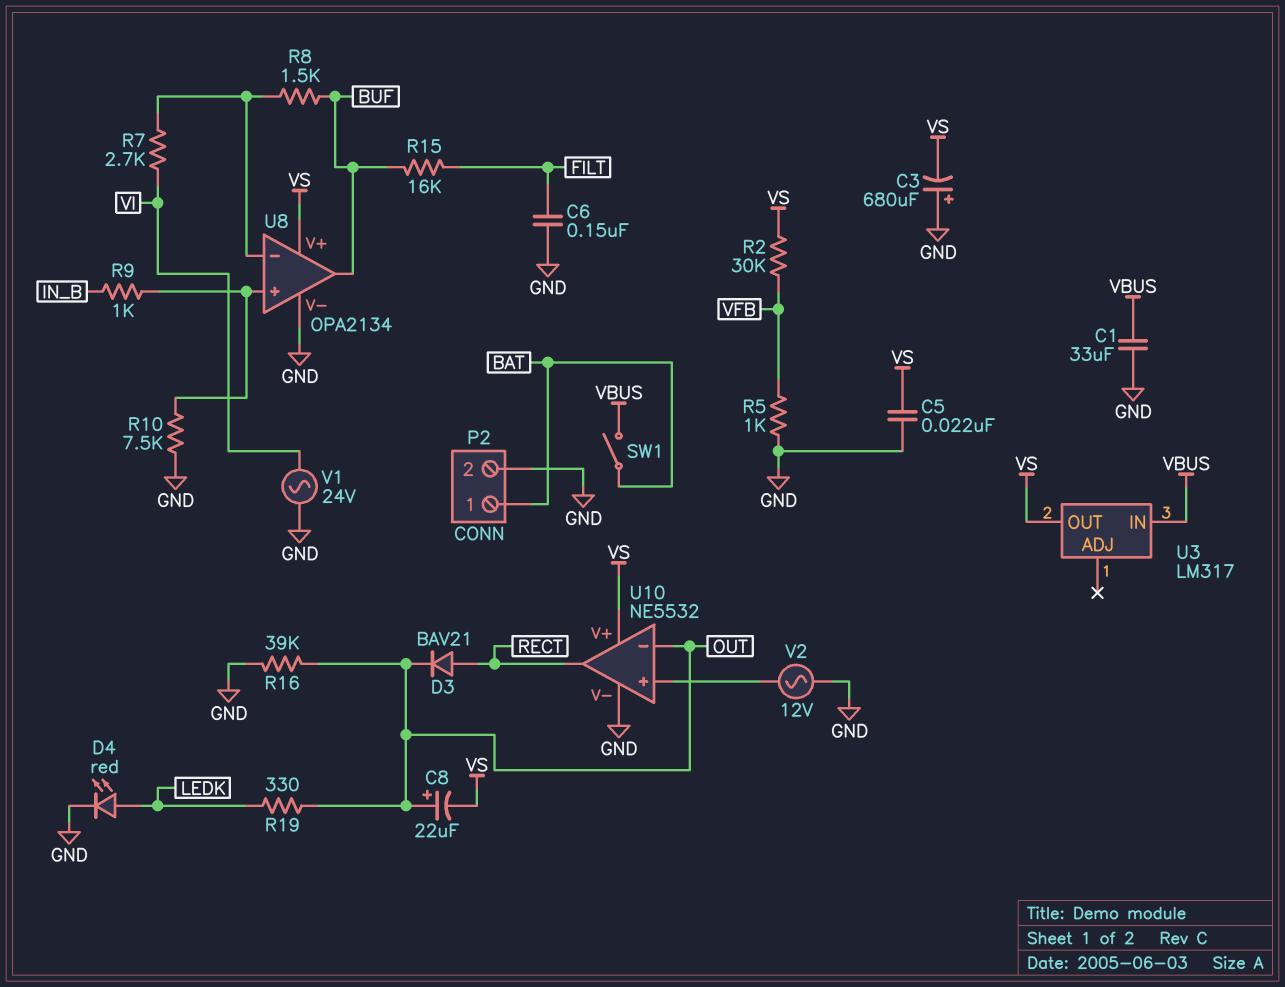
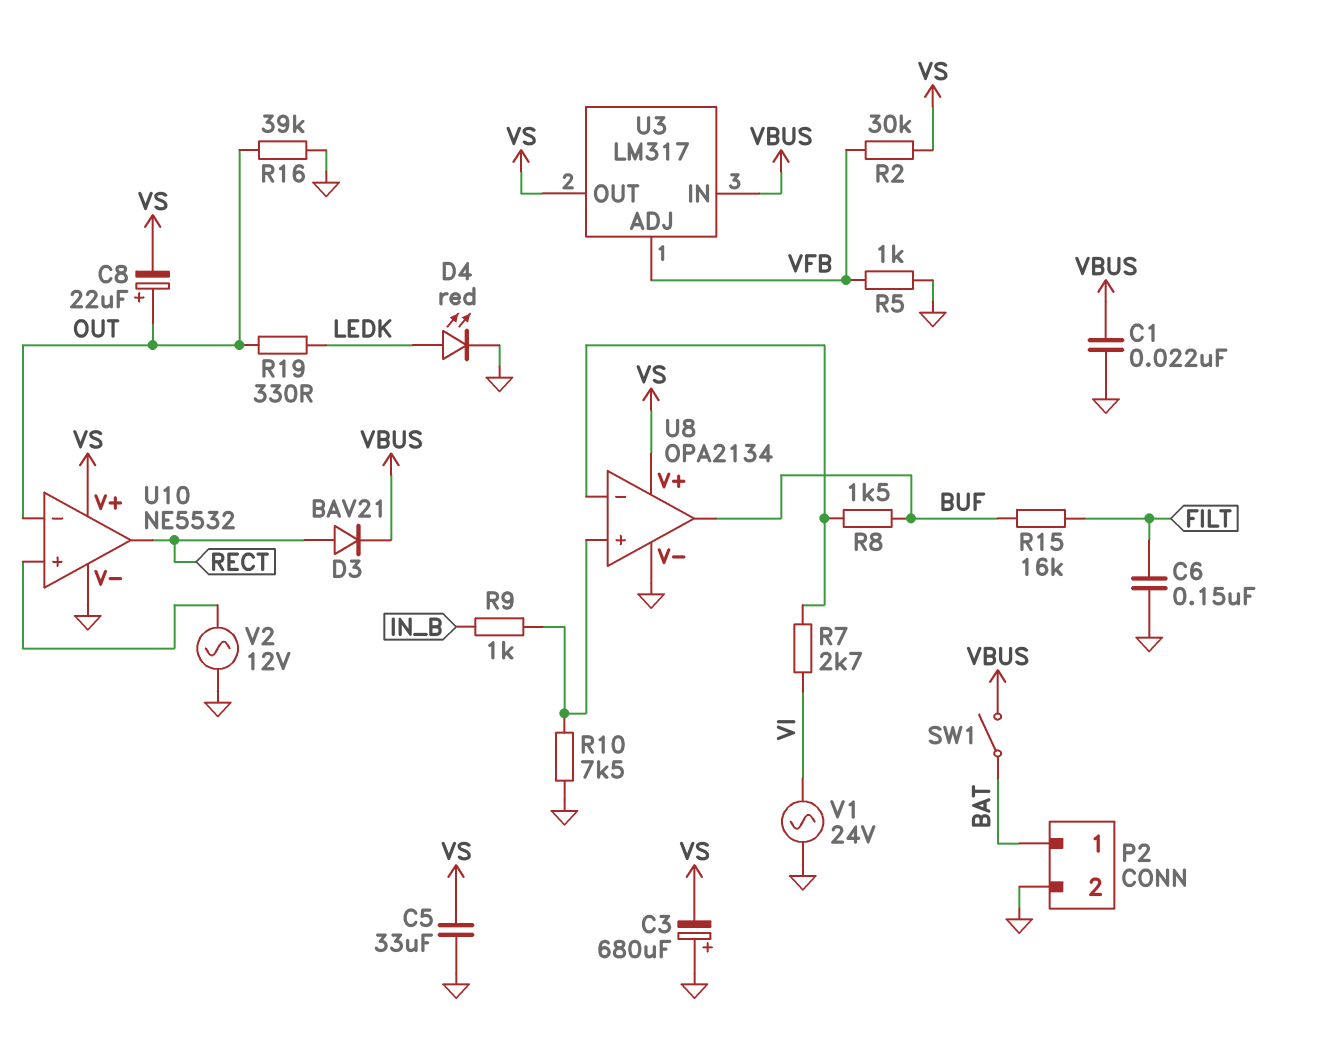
C1: 33uF (GND, VBUS) -> 22nF (GND, VBUS)
C5: 22nF (GND, VS) -> 33uF (GND, VS)
D3: diode BAV21 (A RECT, K OUT) -> diode BAV21 (A RECT, K VBUS)
U3 pin ADJ: none -> VFB

